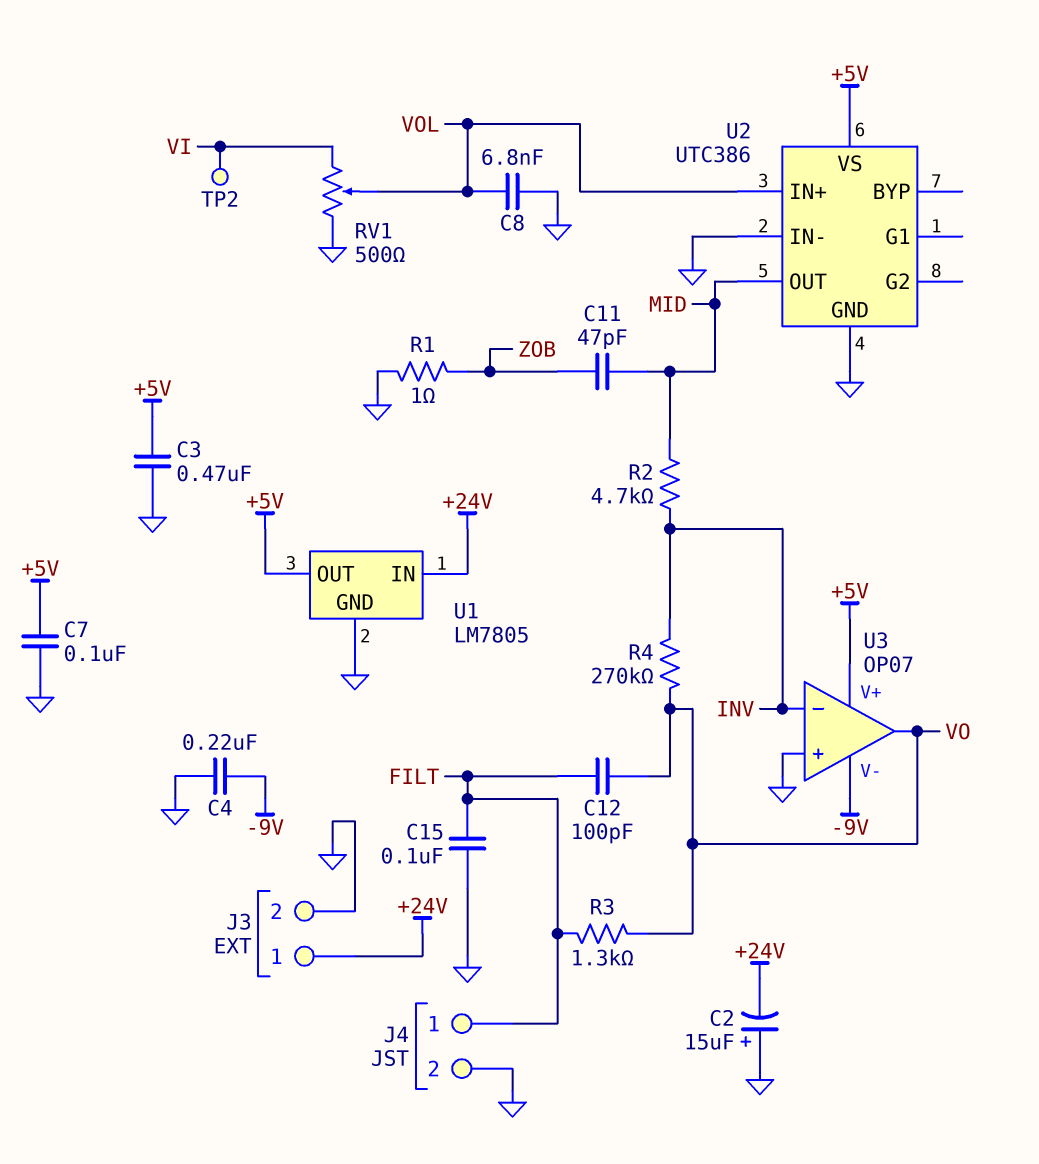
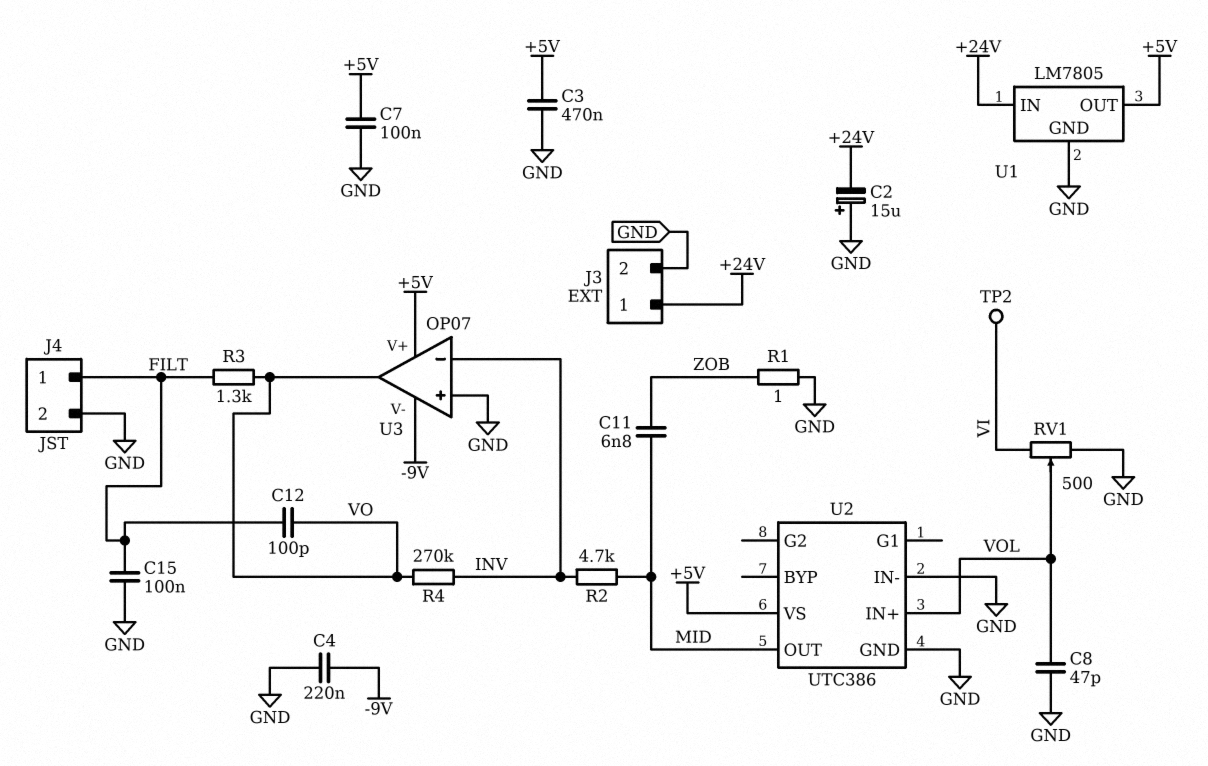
C8: 6.8nF (GND, VOL) -> 47pF (GND, VOL)
C11: 47pF (MID, ZOB) -> 6.8nF (MID, ZOB)

